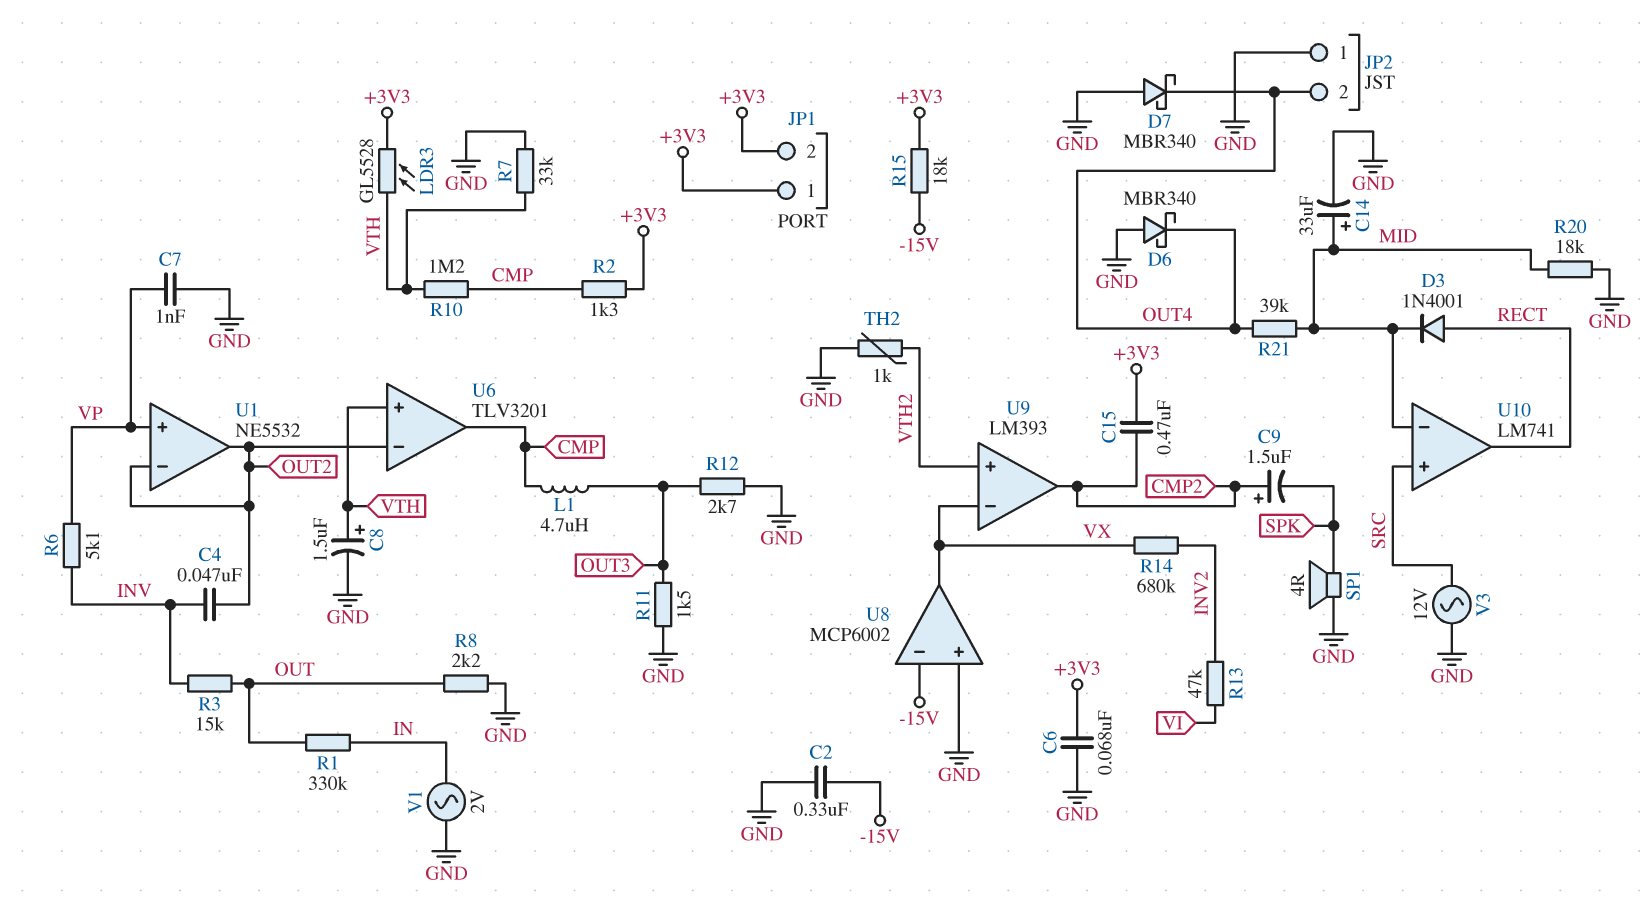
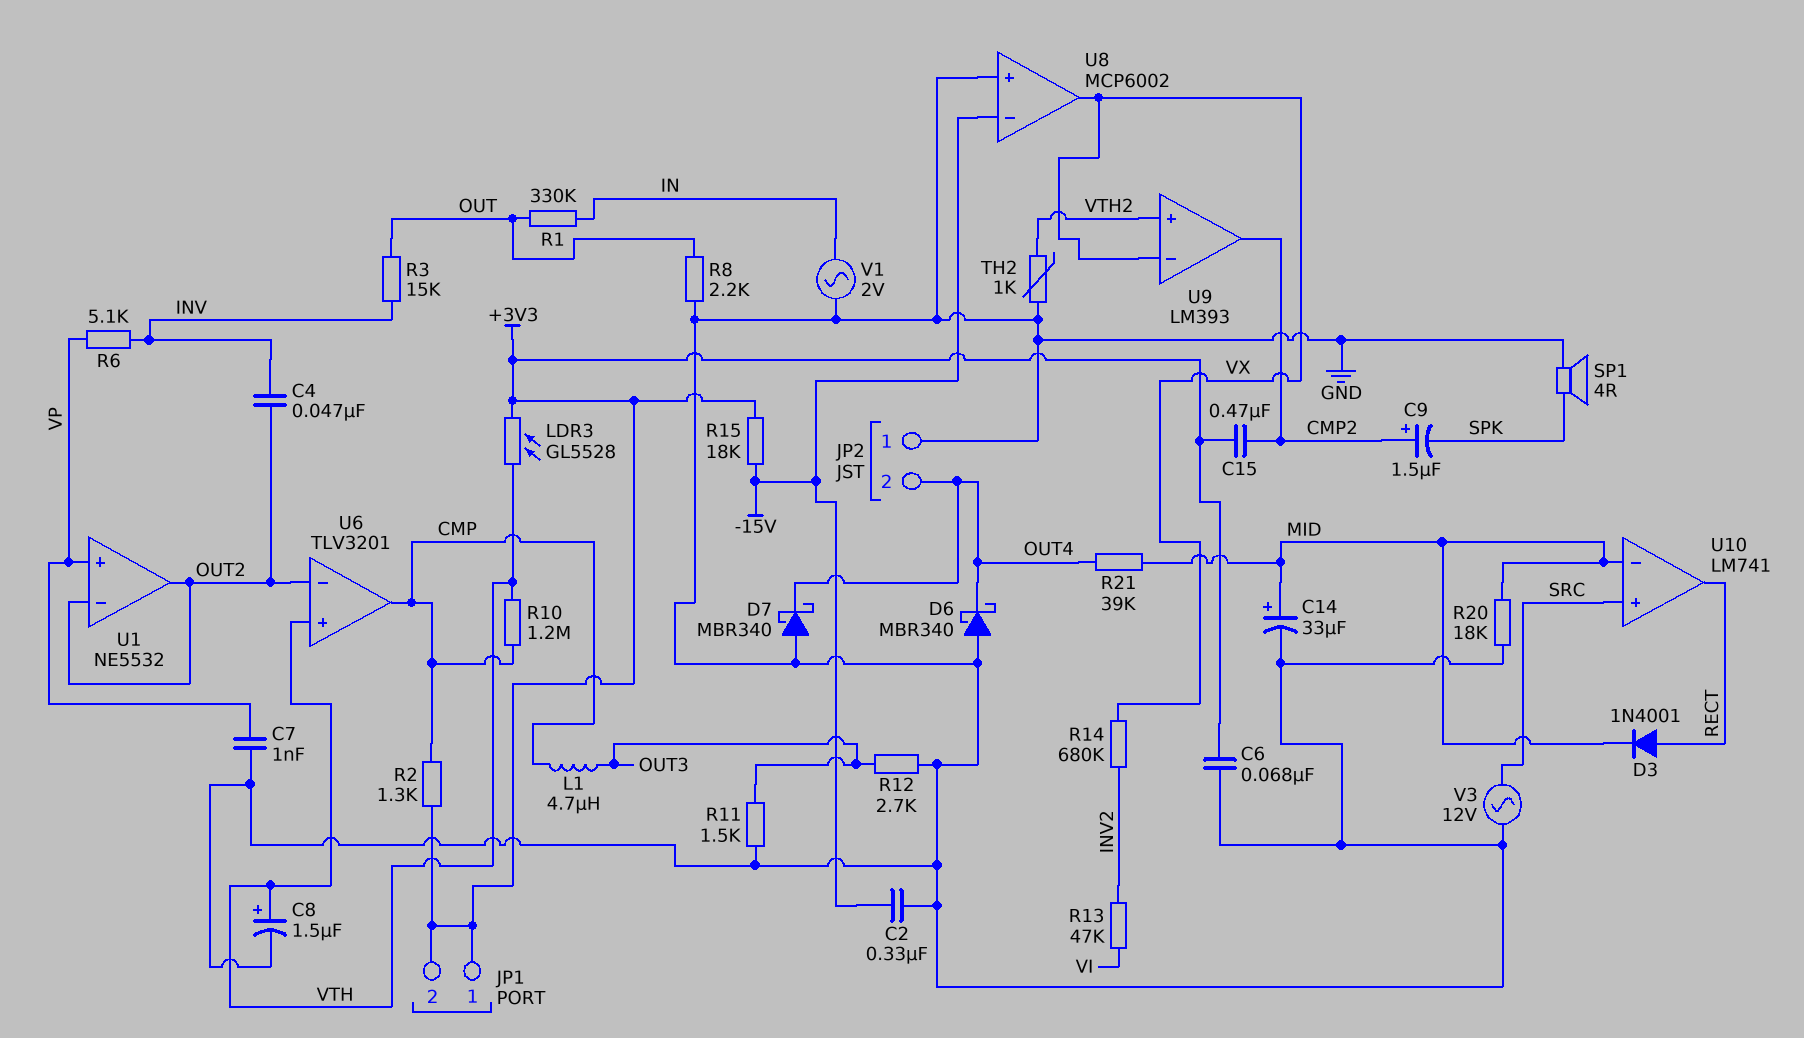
R7: 33k (GND, VTH) -> none

